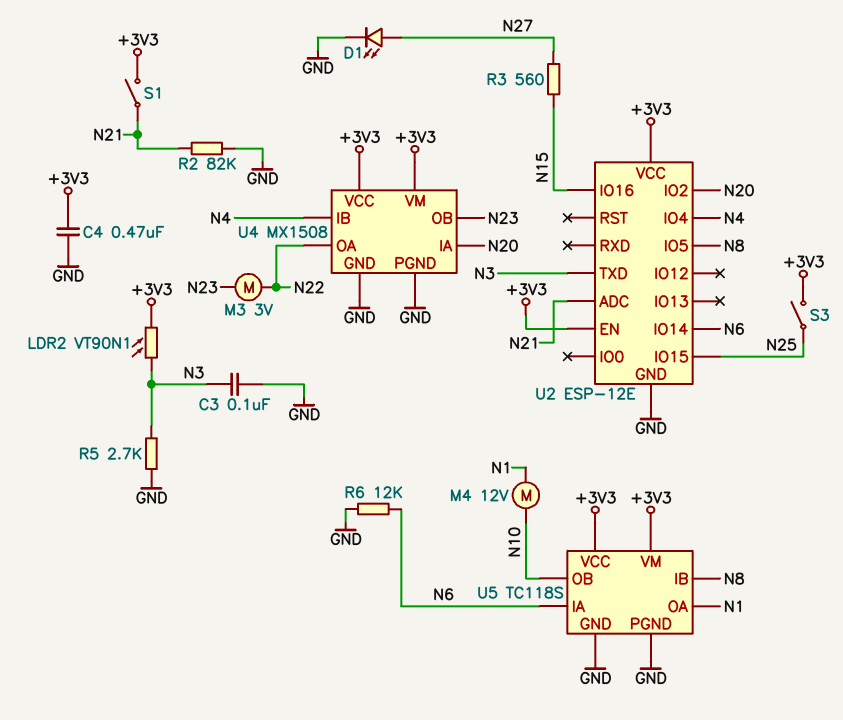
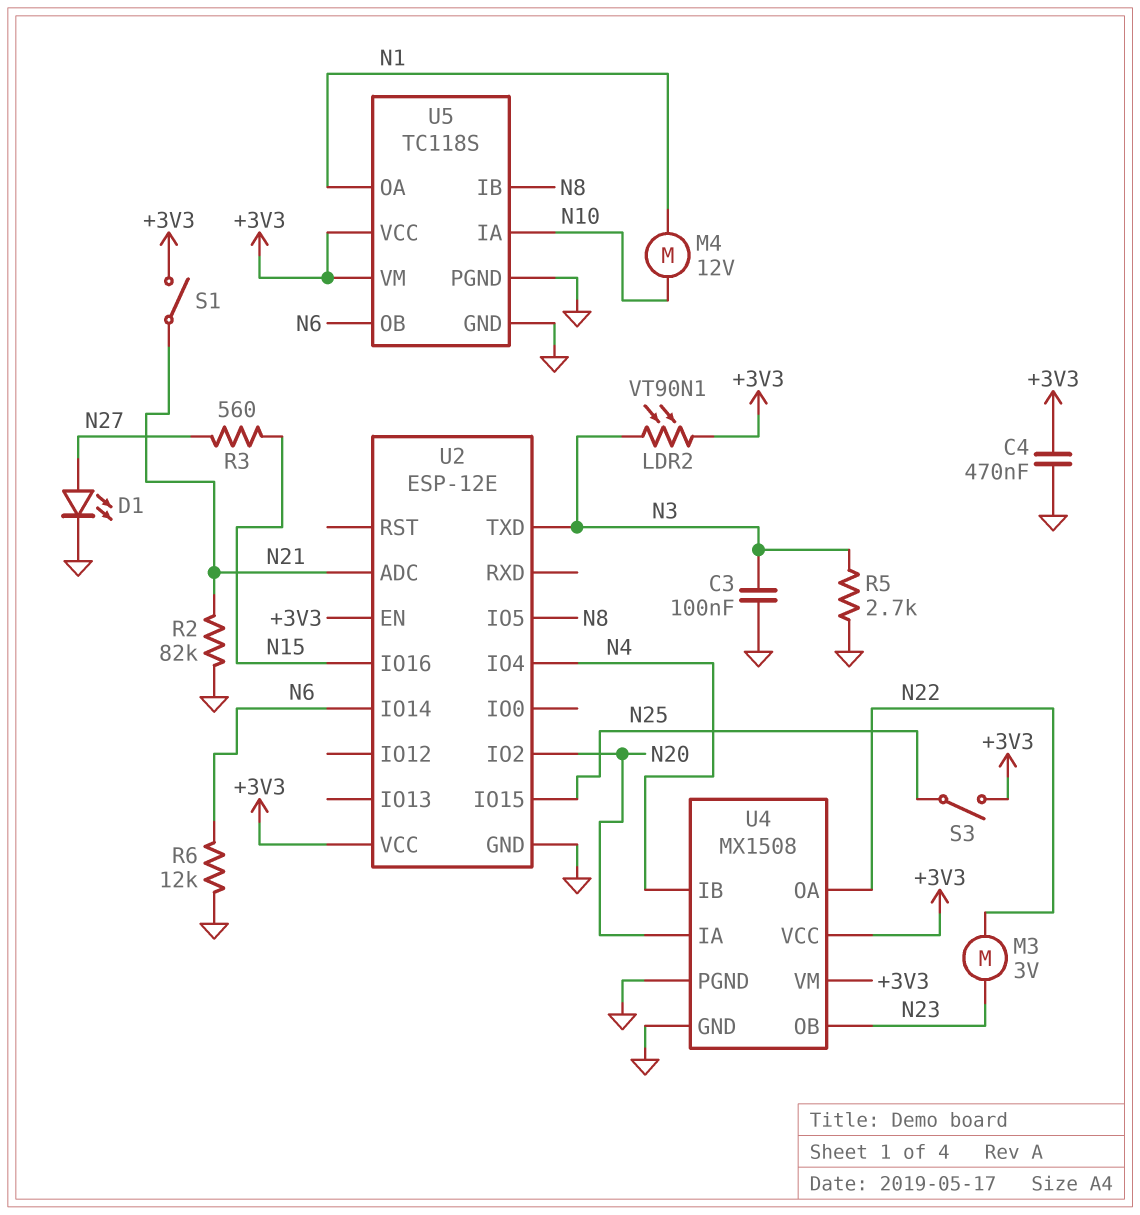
U5 pin IA: N6 -> N10
U5 pin OB: N10 -> N6

